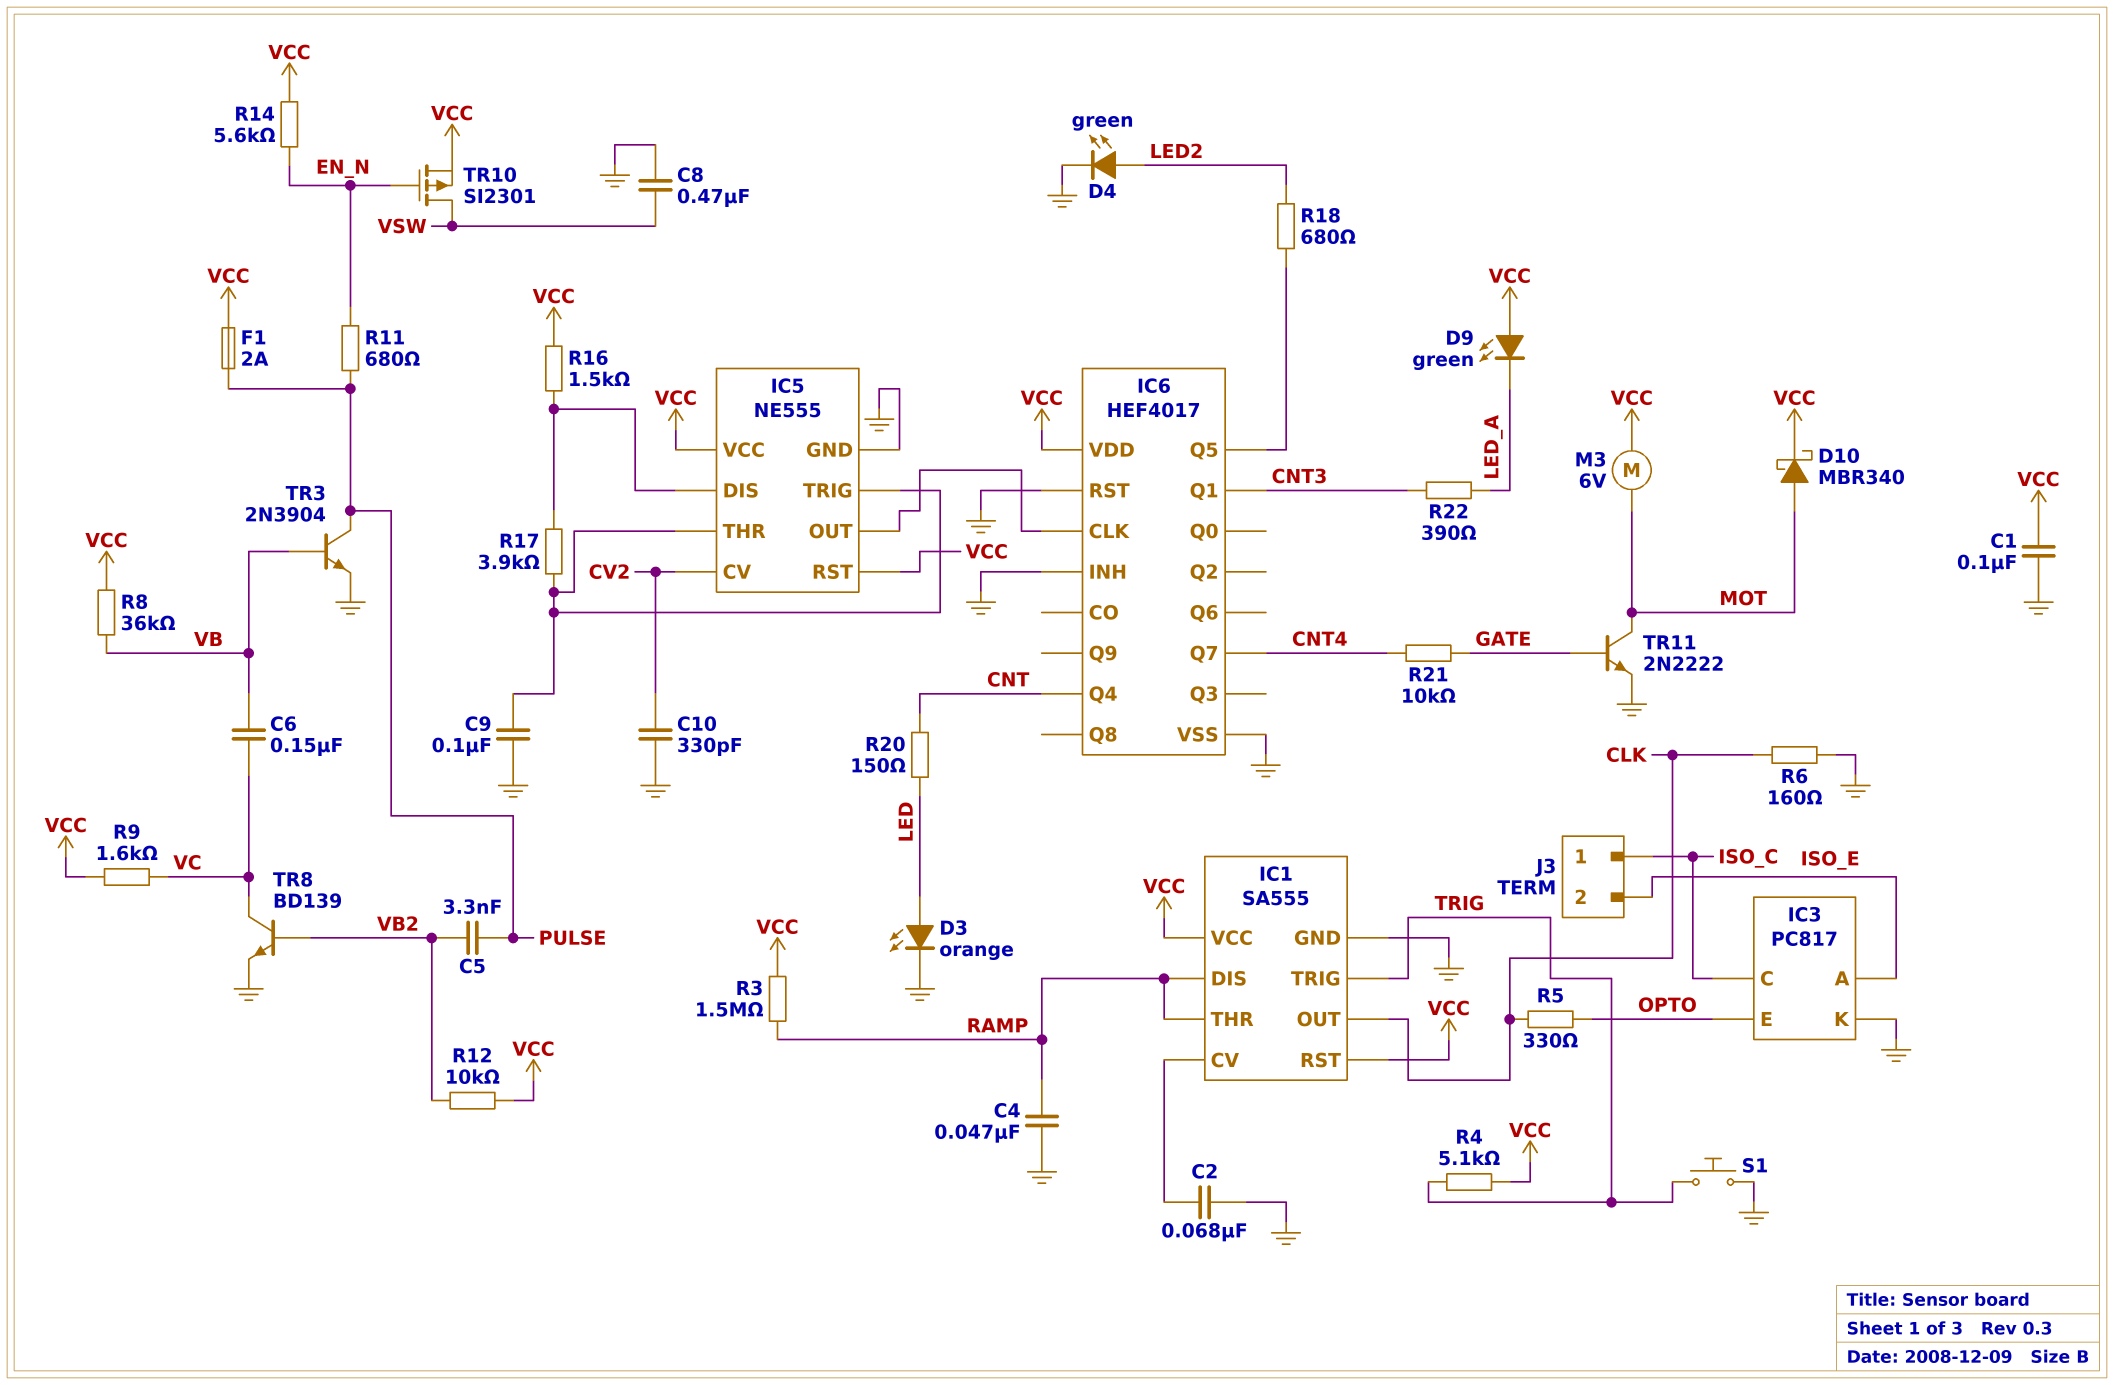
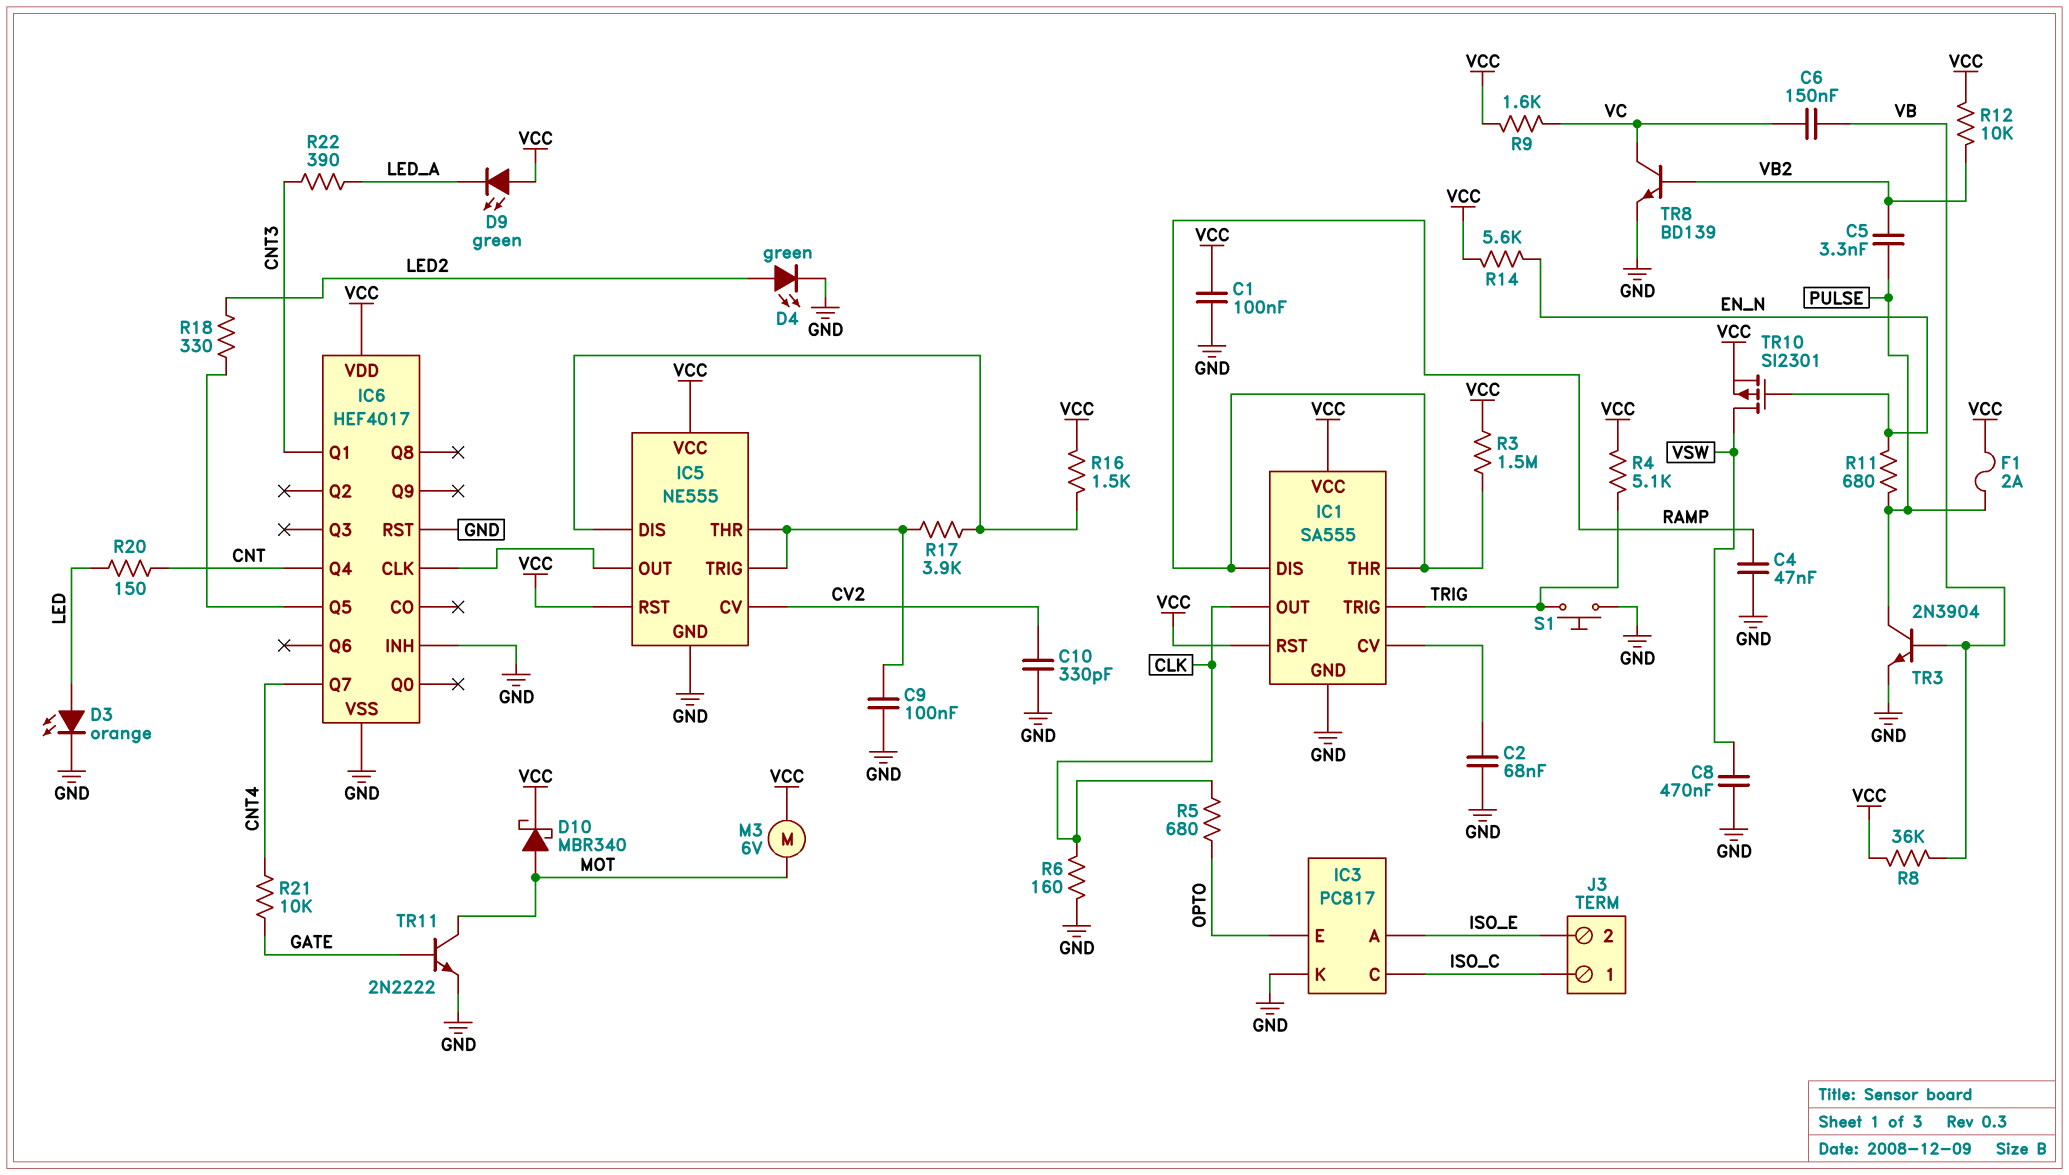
R5: 330 (CLK, OPTO) -> 680 (CLK, OPTO)
R18: 680 (IC6/Q5, LED2) -> 330 (IC6/Q5, LED2)

